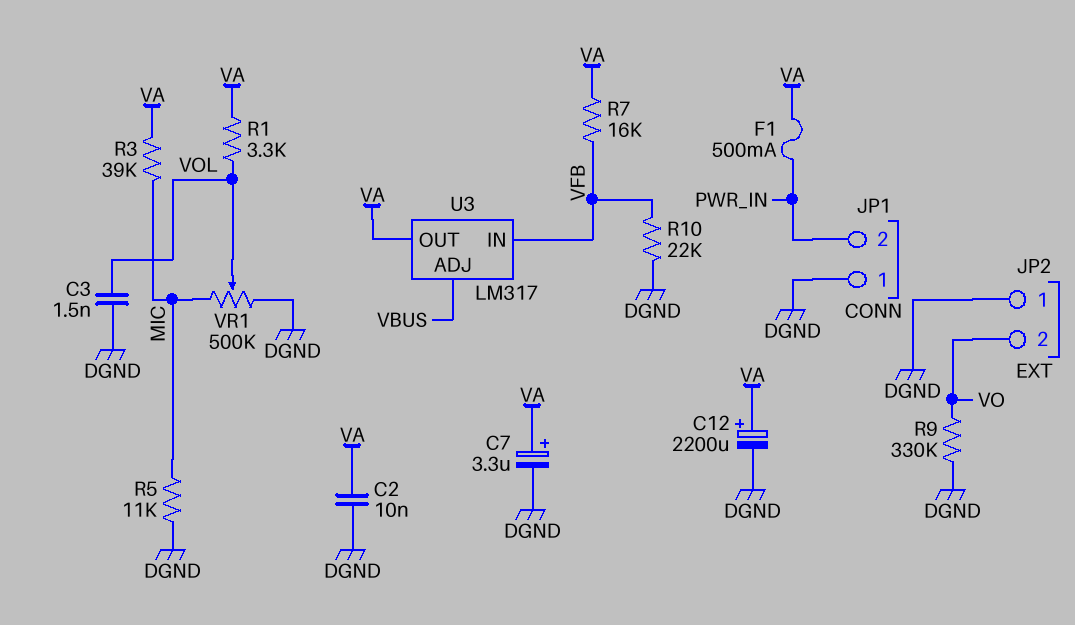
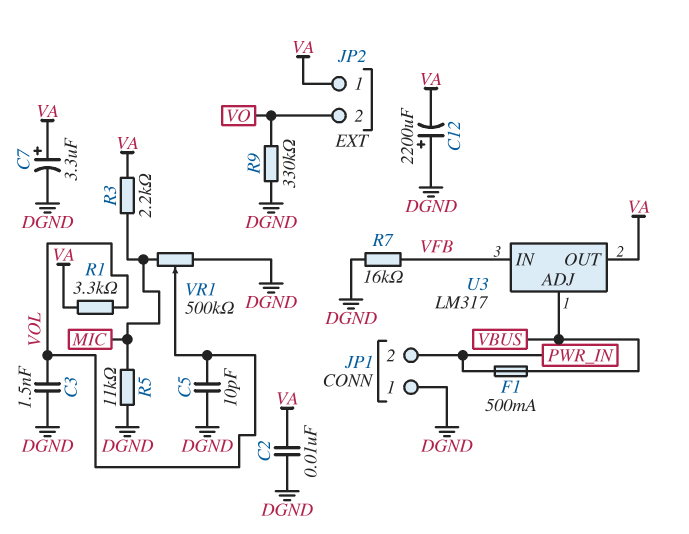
C5: none -> 10pF (DGND, VOL)
C12: 2200uF (plus VA, minus DGND) -> 2200uF (plus DGND, minus VA)
F1: 500mA (PWR_IN, VA) -> 500mA (PWR_IN, VBUS)
JP2 pin 1: DGND -> VA
R3: 39k (MIC, VA) -> 2.2k (MIC, VA)
R7: 16k (VA, VFB) -> 16k (DGND, VFB)
R10: 22k (DGND, VFB) -> none

